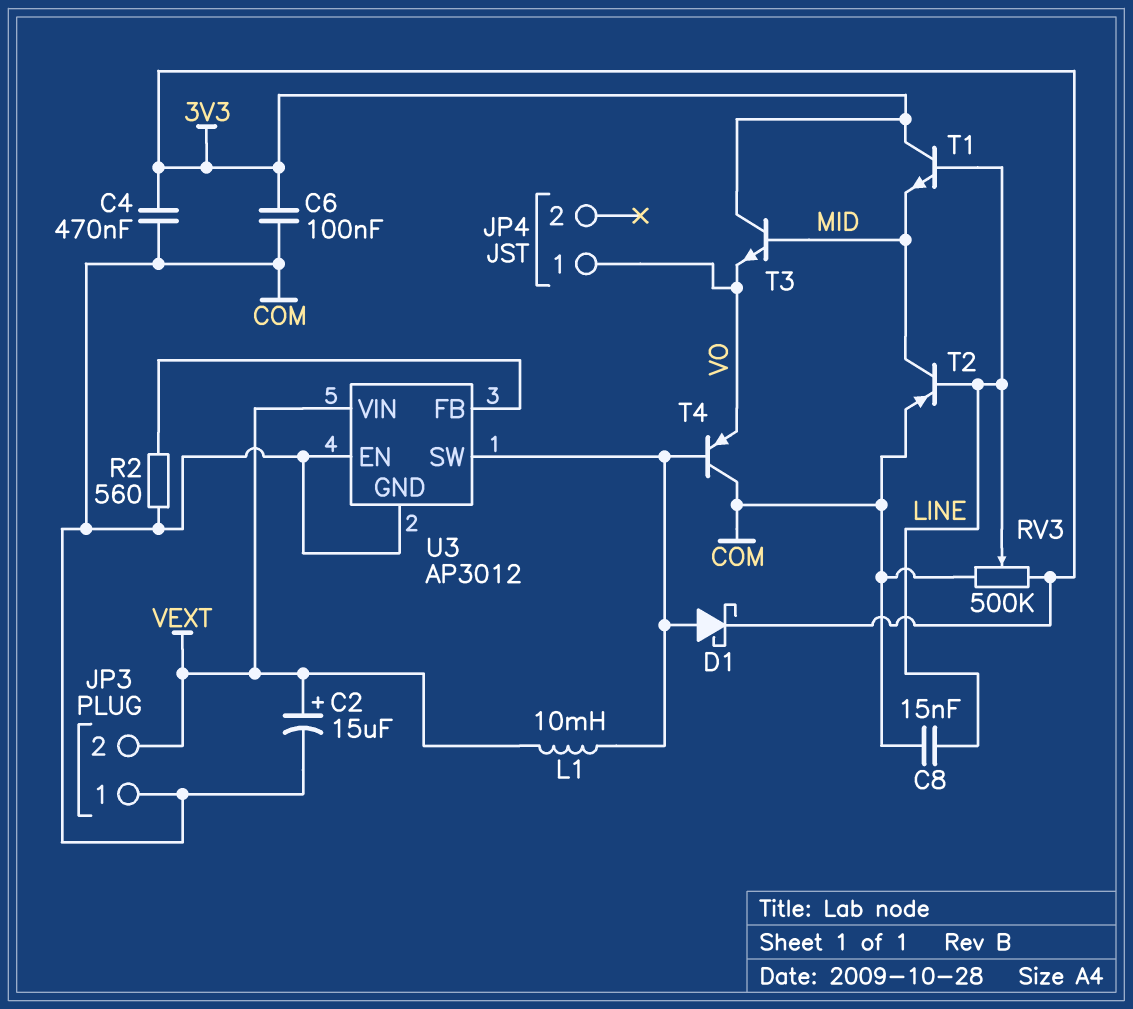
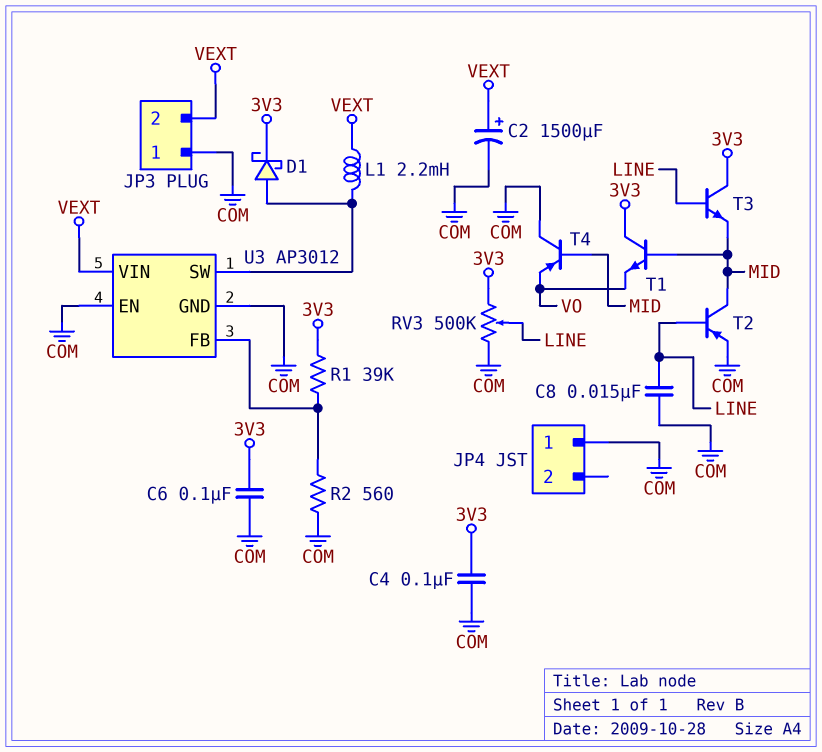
C2: 15uF (plus VEXT, minus COM) -> 1500uF (plus VEXT, minus COM)
C4: 470nF (3V3, COM) -> 100nF (3V3, COM)
JP4 pin 1: VO -> COM
L1: 10mH (U3/SW, VEXT) -> 2.2mH (U3/SW, VEXT)
R1: none -> 39k (3V3, U3/FB)
T1: NPN (B LINE, C 3V3, E MID) -> NPN (B MID, C 3V3, E VO)
T3: NPN (B MID, C 3V3, E VO) -> NPN (B LINE, C 3V3, E MID)
T4: PNP (B U3/SW, C COM, E VO) -> PNP (B MID, C COM, E VO)

